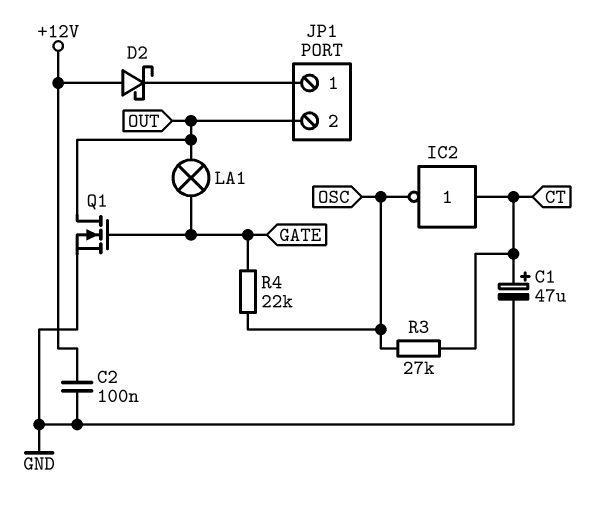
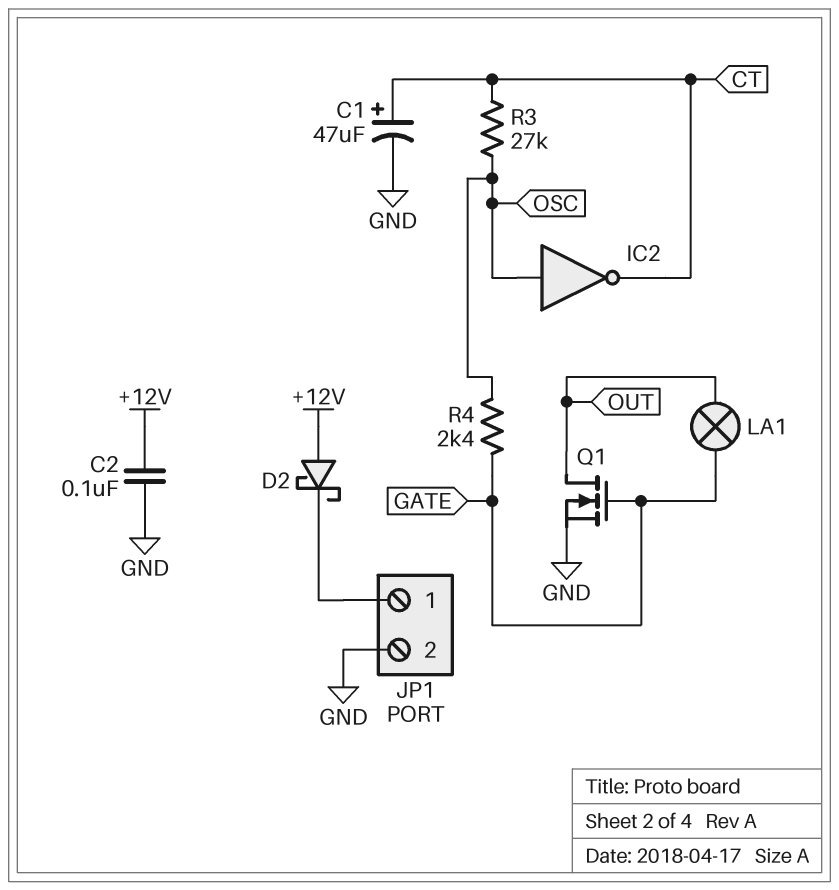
IC2: NOT (in CT, out OSC) -> NOT (in OSC, out CT)
JP1 pin 2: OUT -> GND
R4: 22k (GATE, OSC) -> 2.4k (GATE, OSC)

